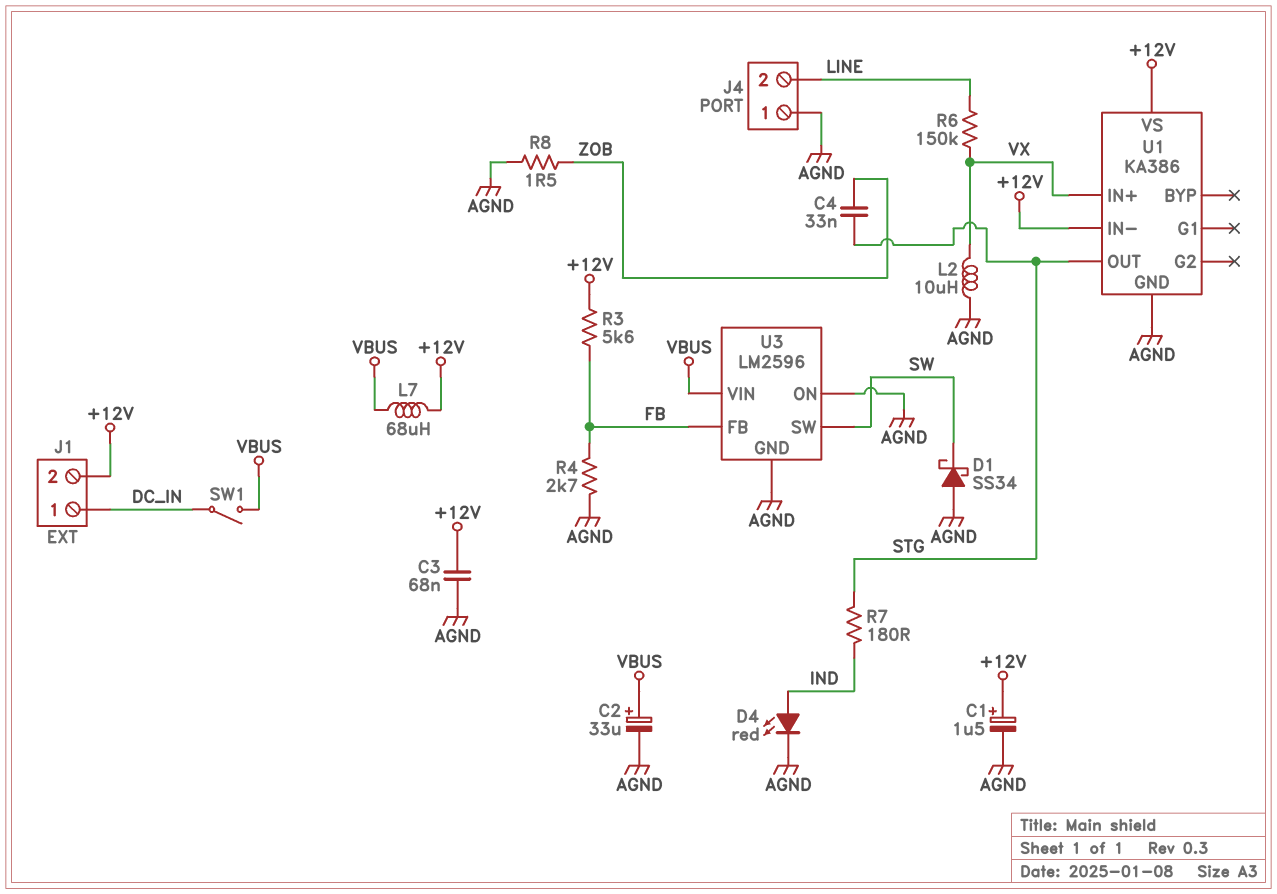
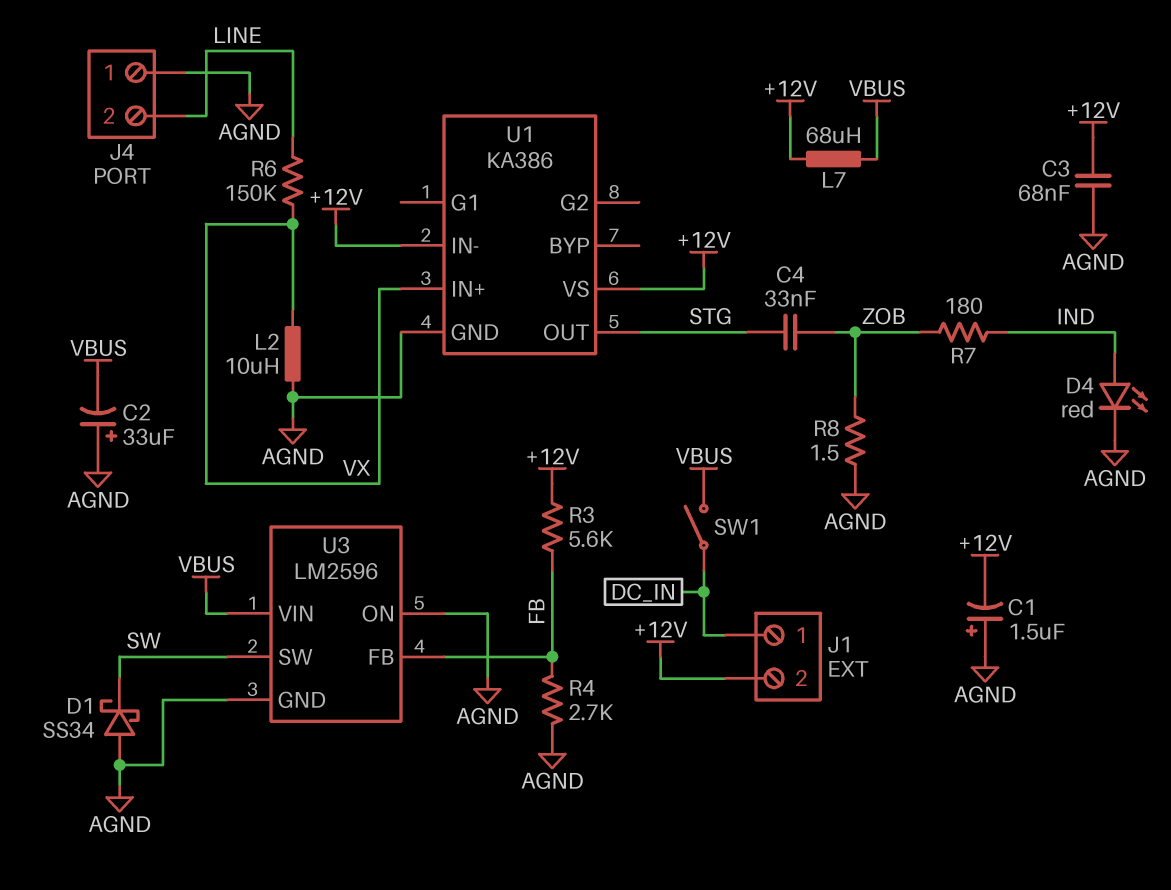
C1: 1.5uF (plus +12V, minus AGND) -> 1.5uF (plus AGND, minus +12V)
C2: 33uF (plus VBUS, minus AGND) -> 33uF (plus AGND, minus VBUS)
R7: 180 (IND, STG) -> 180 (IND, ZOB)

